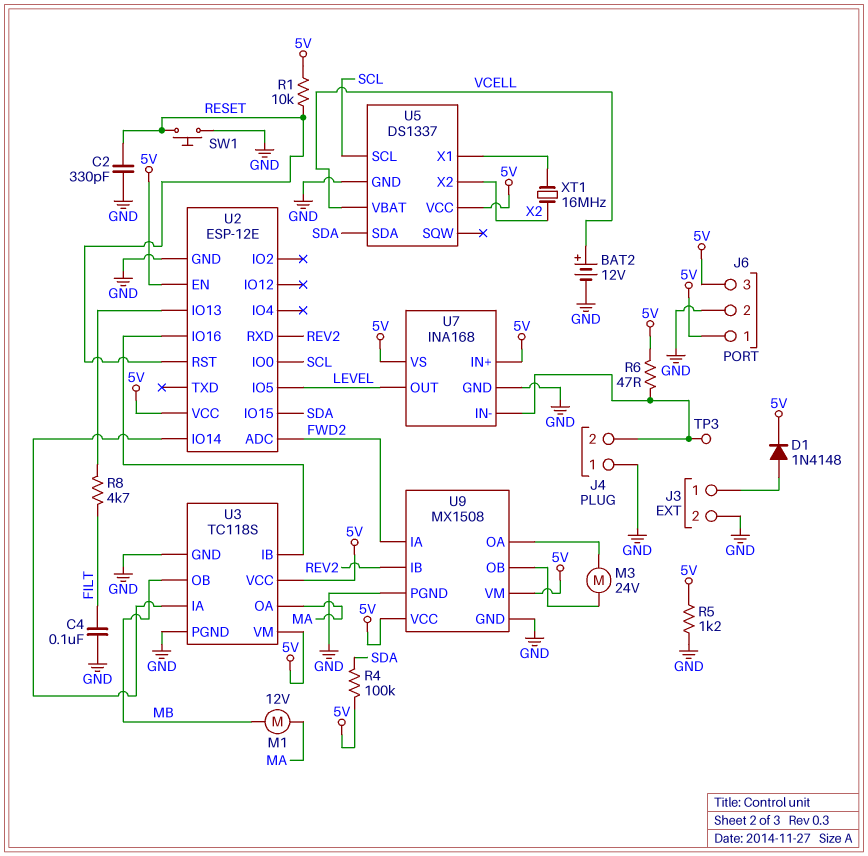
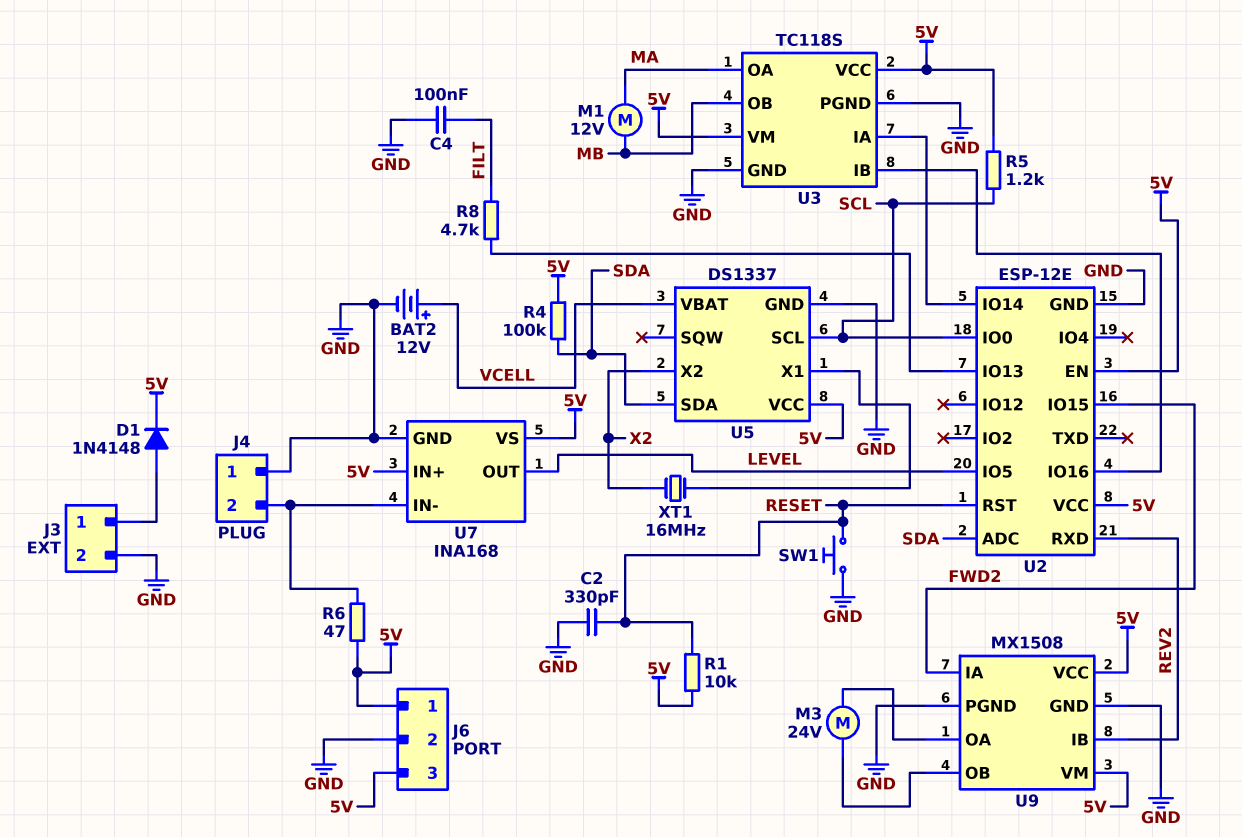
R5: 1.2k (5V, GND) -> 1.2k (5V, SCL)
TP3: test point (J4/2) -> none
U2 pin ADC: FWD2 -> SDA
U2 pin IO15: SDA -> FWD2

